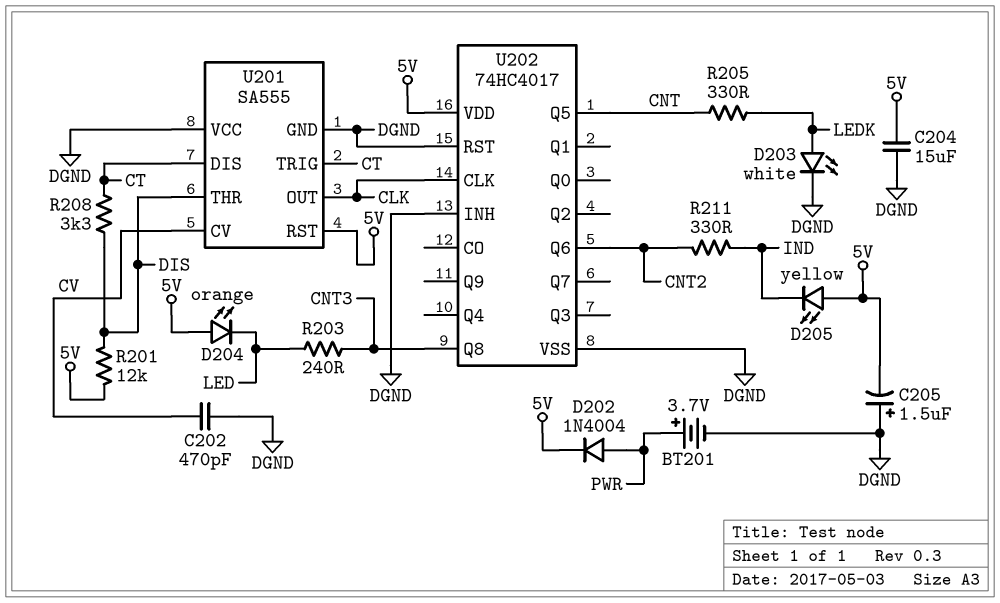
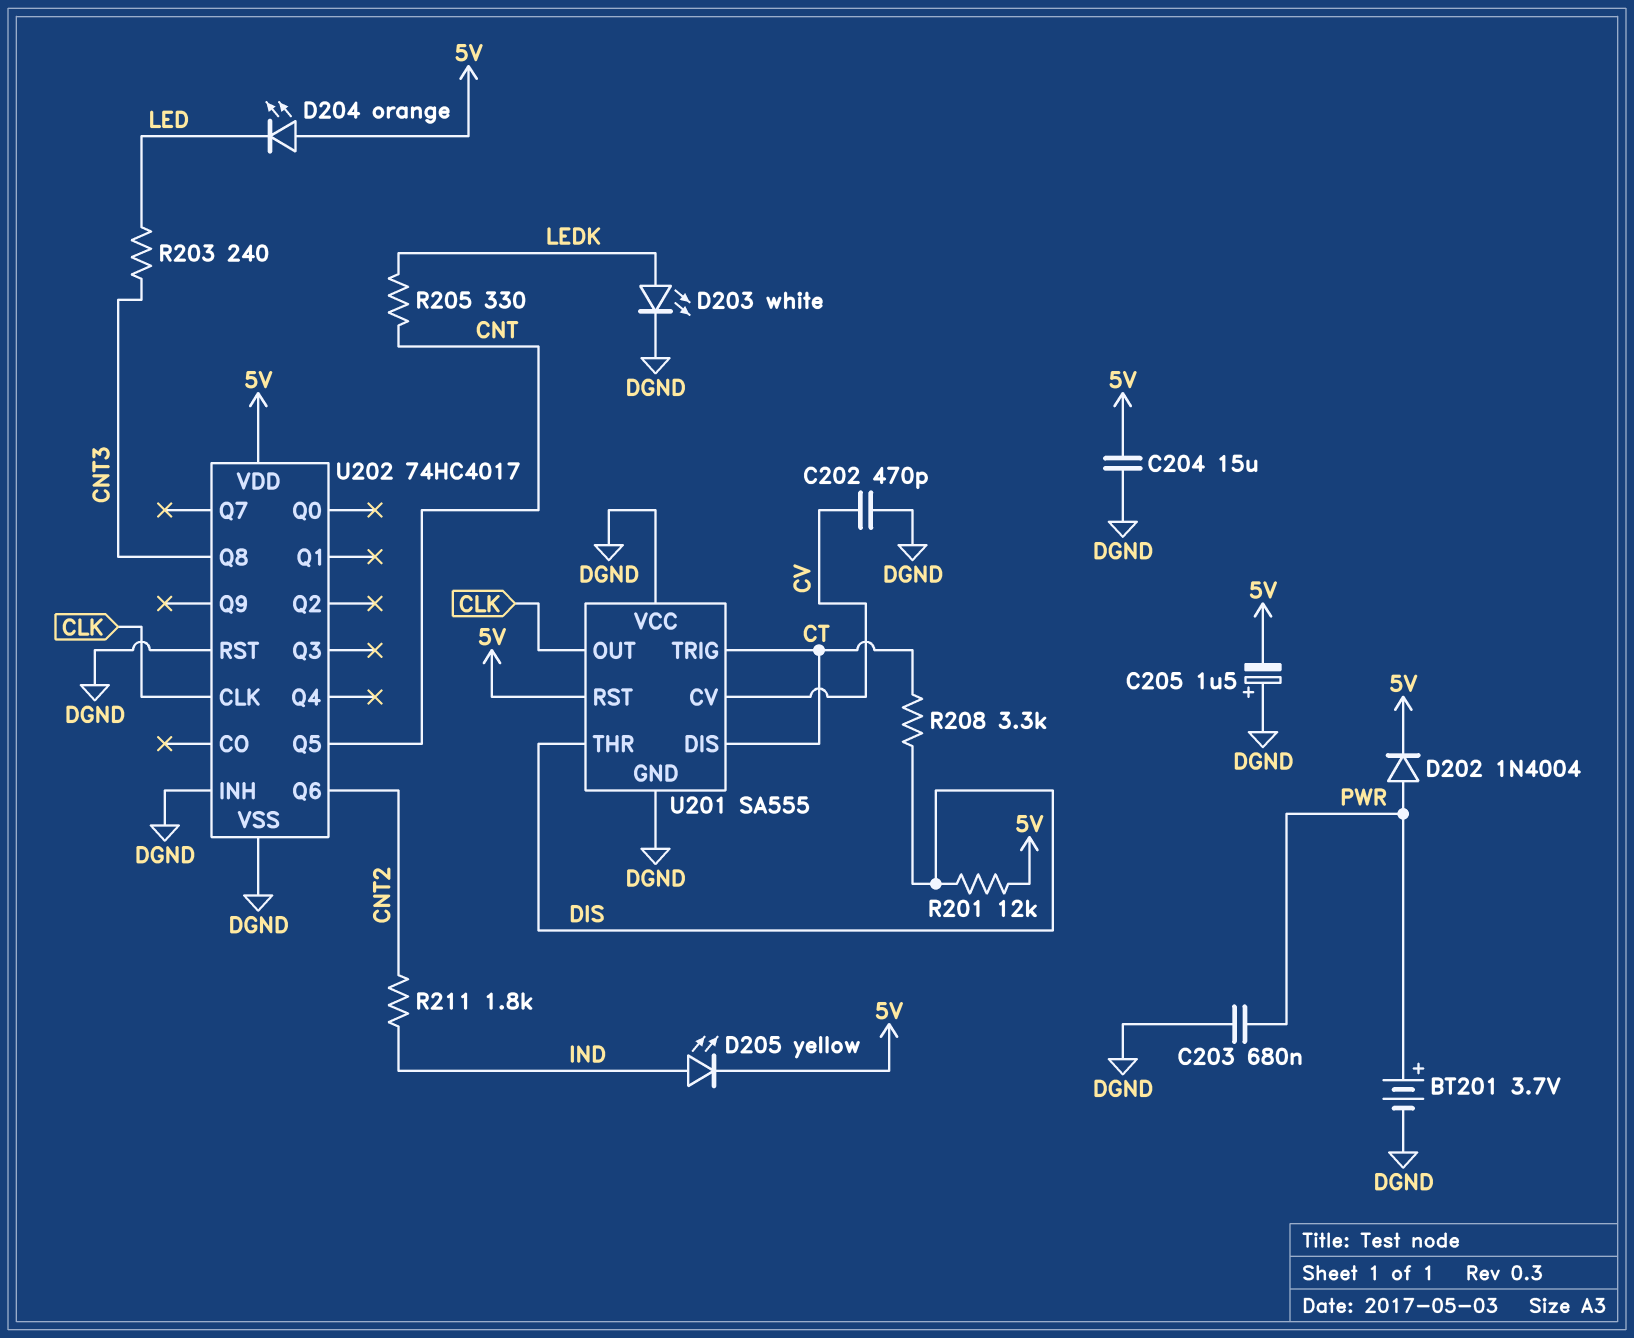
C203: none -> 680nF (DGND, PWR)
D205: LED yellow (A 5V, K IND) -> LED yellow (A IND, K 5V)
R211: 330 (CNT2, IND) -> 1.8k (CNT2, IND)

